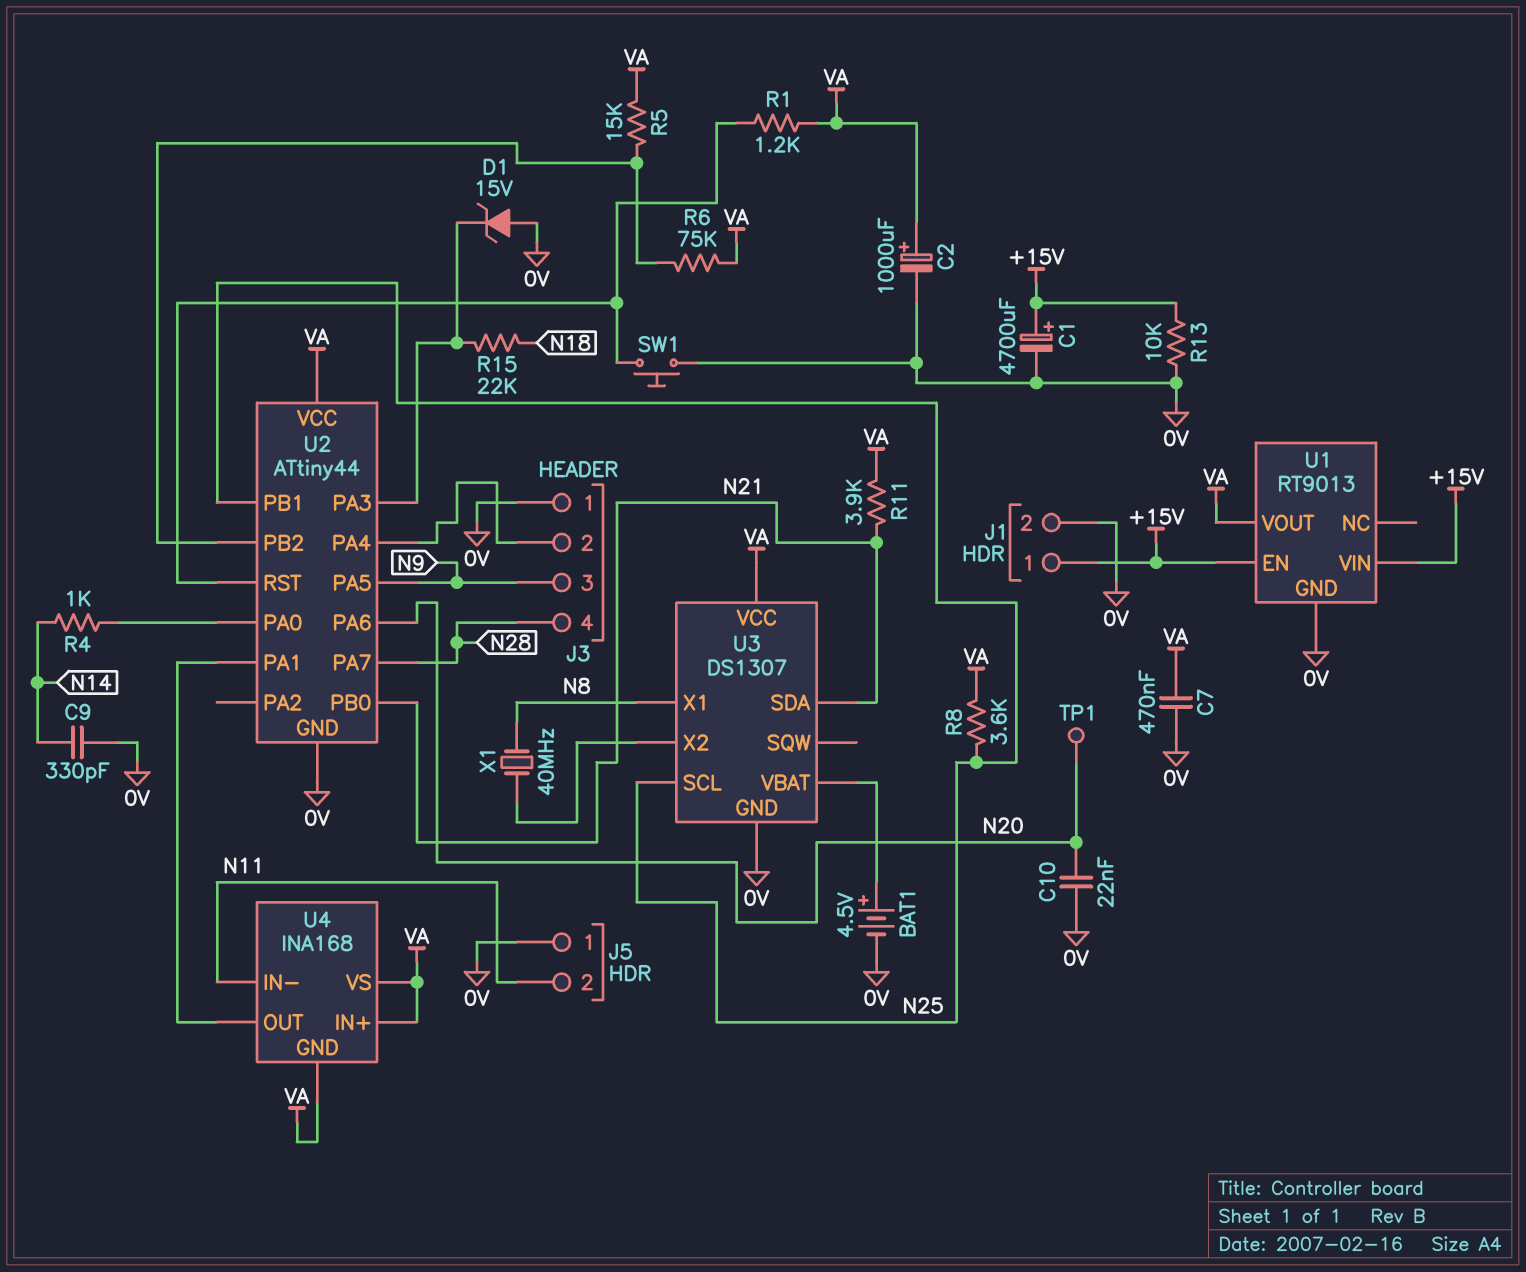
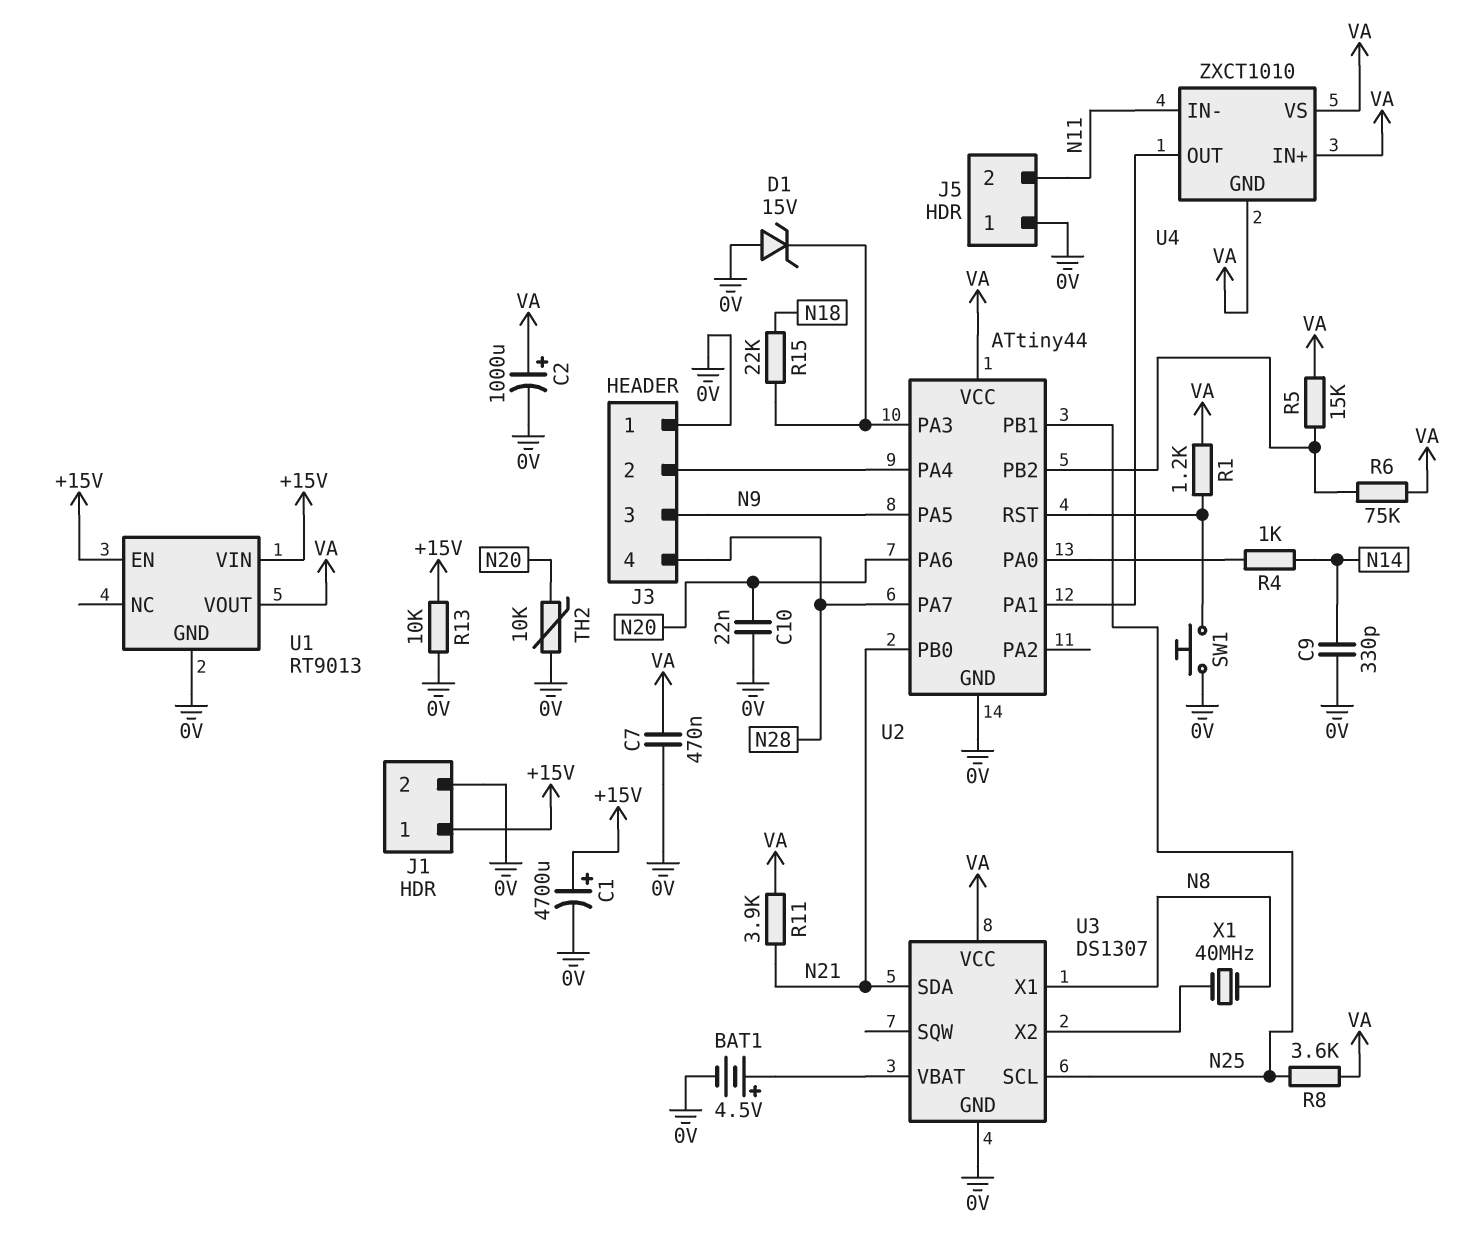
TH2: none -> 10k (0V, N20)
TP1: test point (N20) -> none
U4: INA168 -> ZXCT1010

